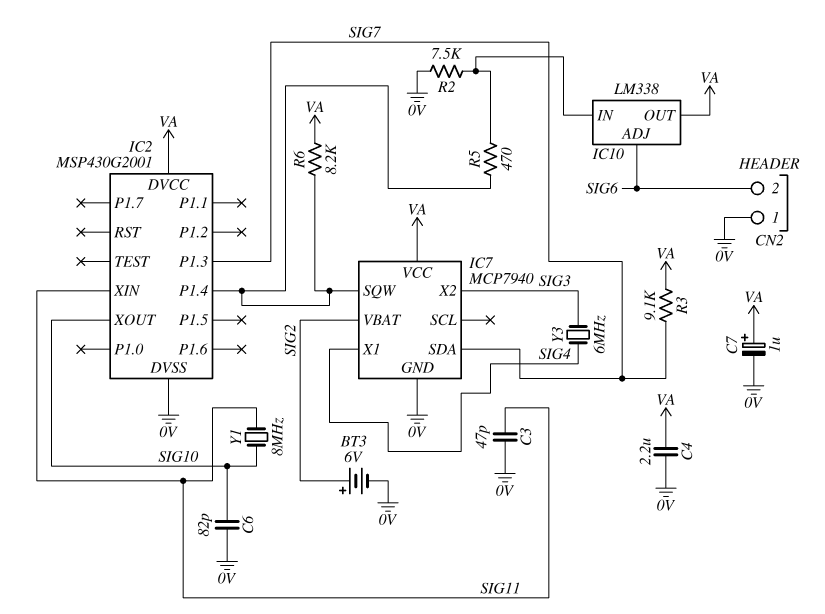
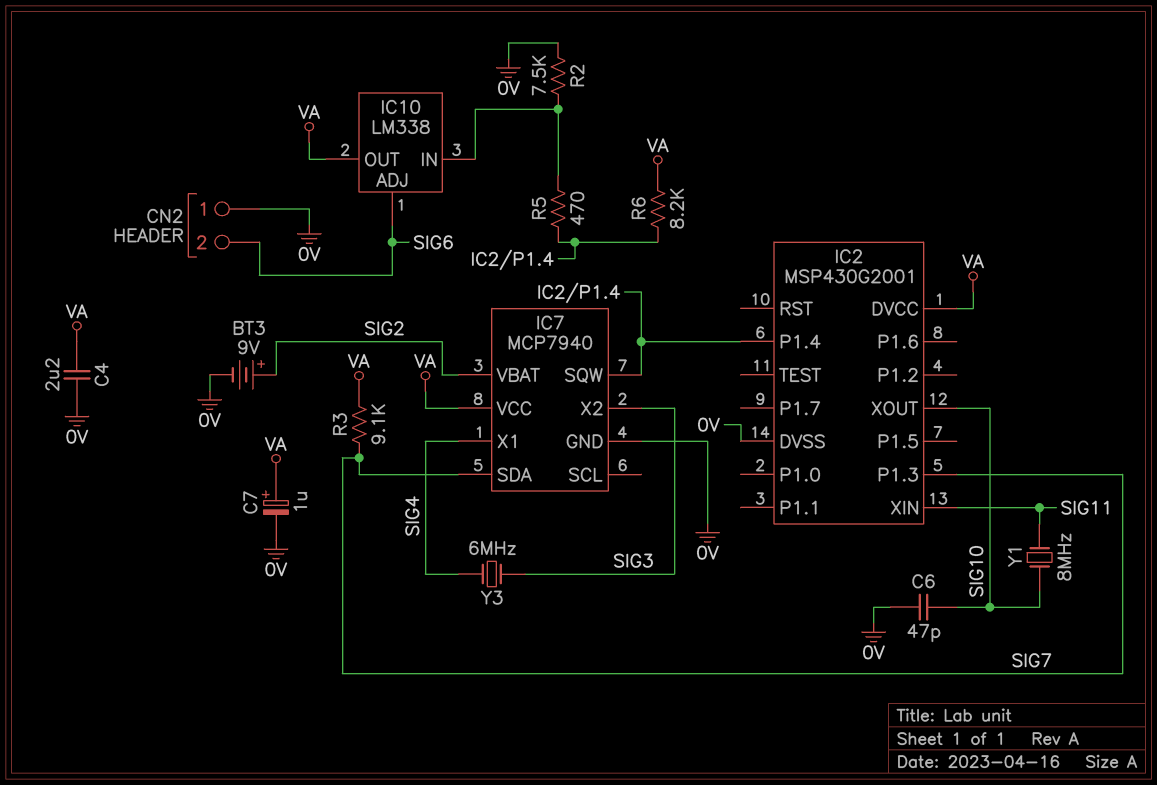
BT3: 6V (plus SIG2, minus 0V) -> 9V (plus SIG2, minus 0V)
C3: 47pF (0V, SIG11) -> none
C6: 82pF (0V, SIG10) -> 47pF (0V, SIG10)

